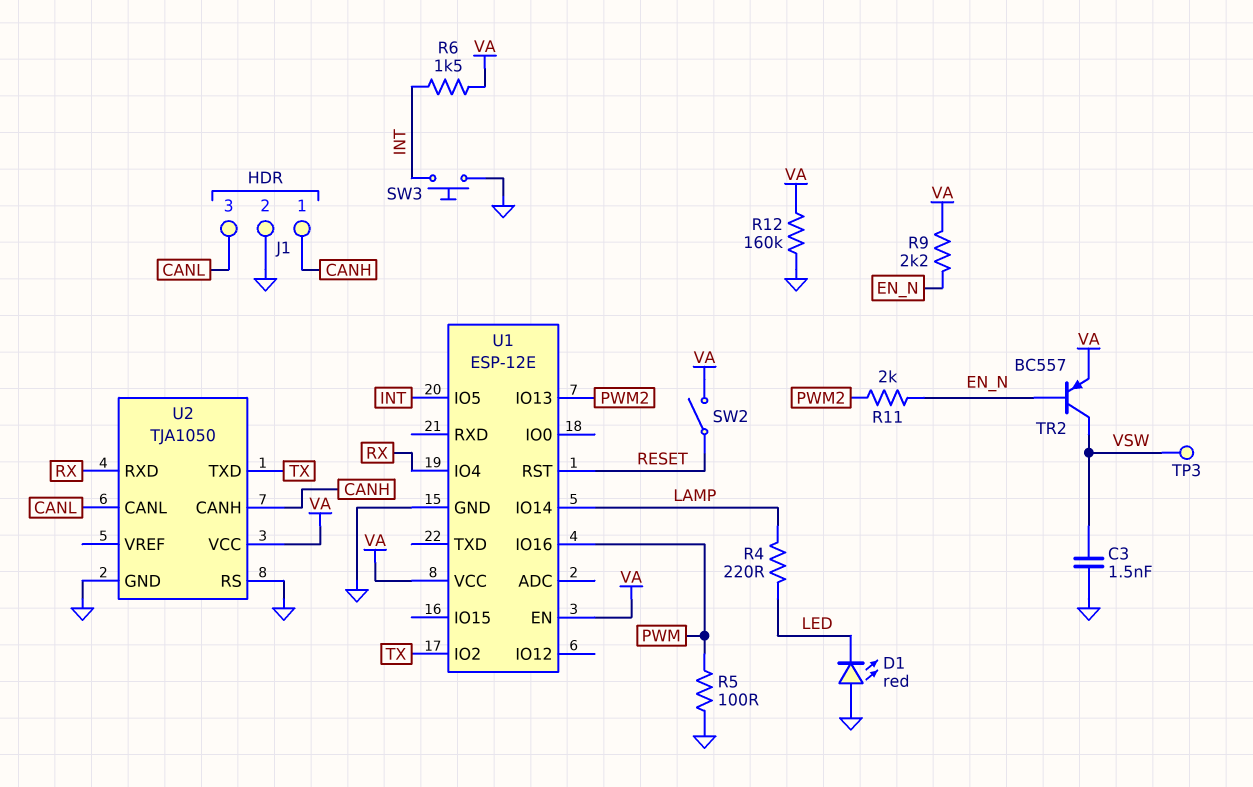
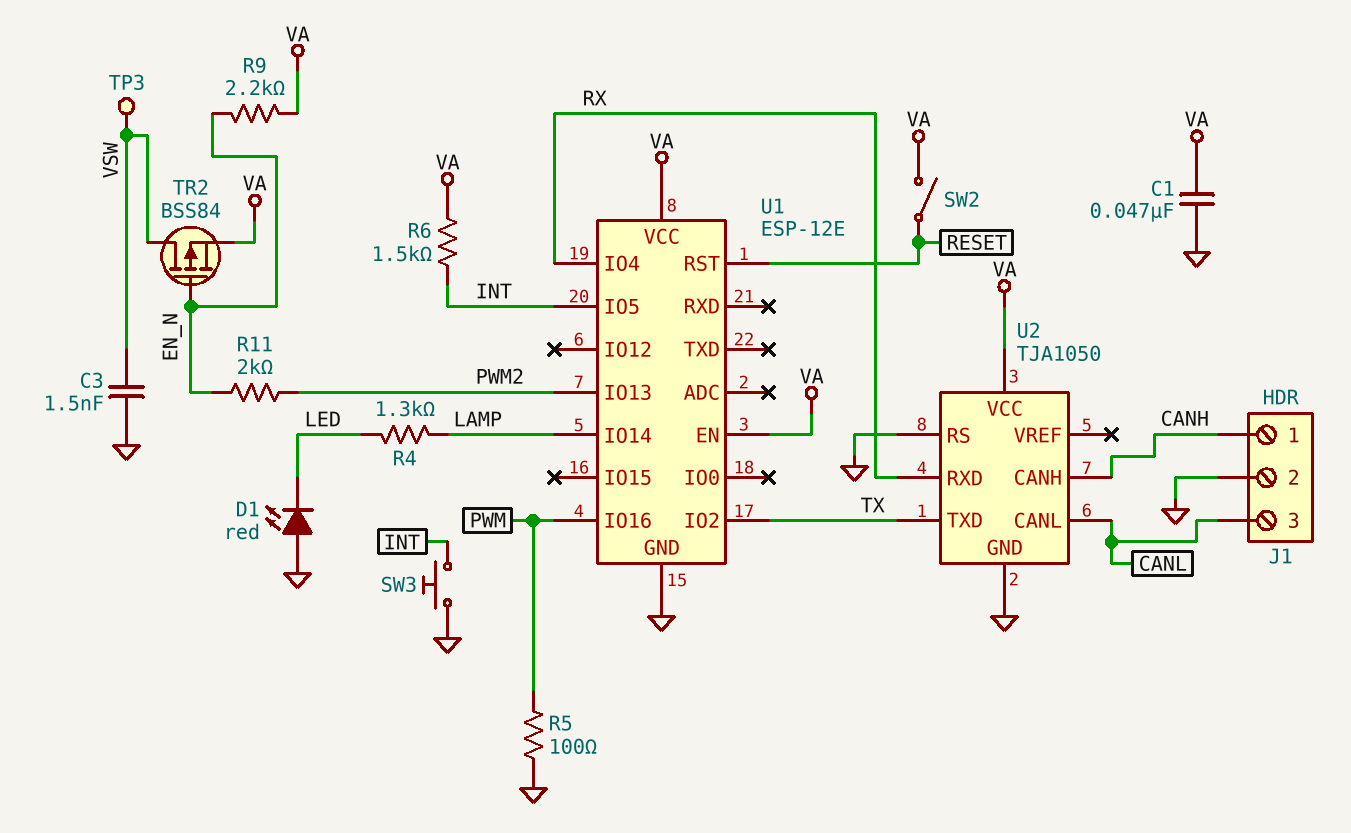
C1: none -> 47nF (GND, VA)
R4: 220 (LAMP, LED) -> 1.3k (LAMP, LED)
R12: 160k (GND, VA) -> none
TR2: PNP BC557 (B EN_N, C VSW, E VA) -> PMOS BSS84 (G EN_N, D VSW, S VA)

